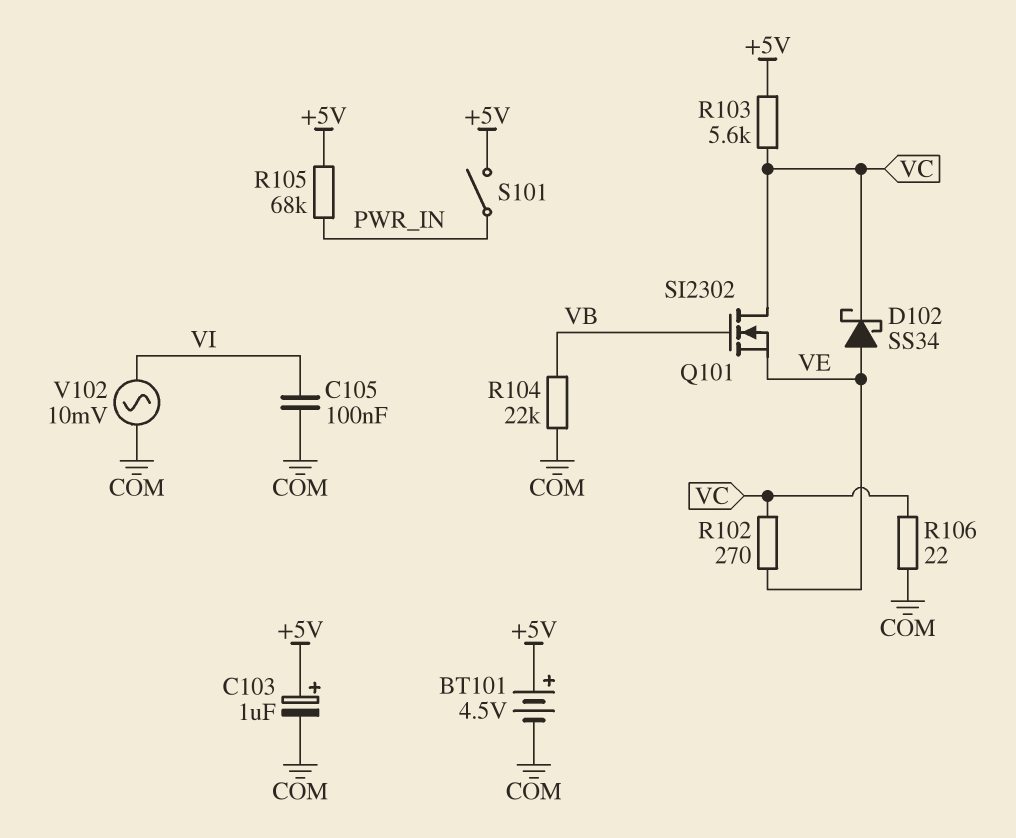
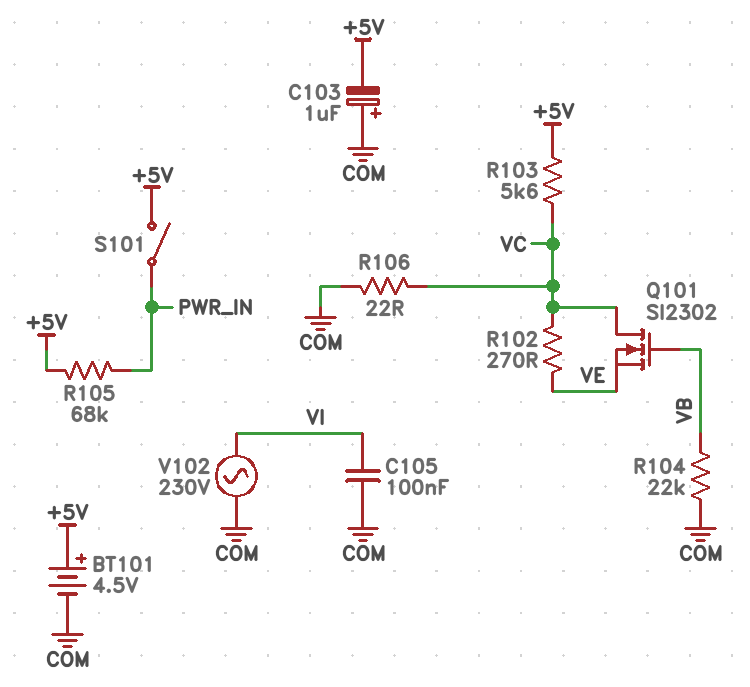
C103: 1uF (plus +5V, minus COM) -> 1uF (plus COM, minus +5V)
D102: schottky SS34 (A VE, K VC) -> none
V102: AC 10mV (COM, VI) -> AC 230V (COM, VI)

